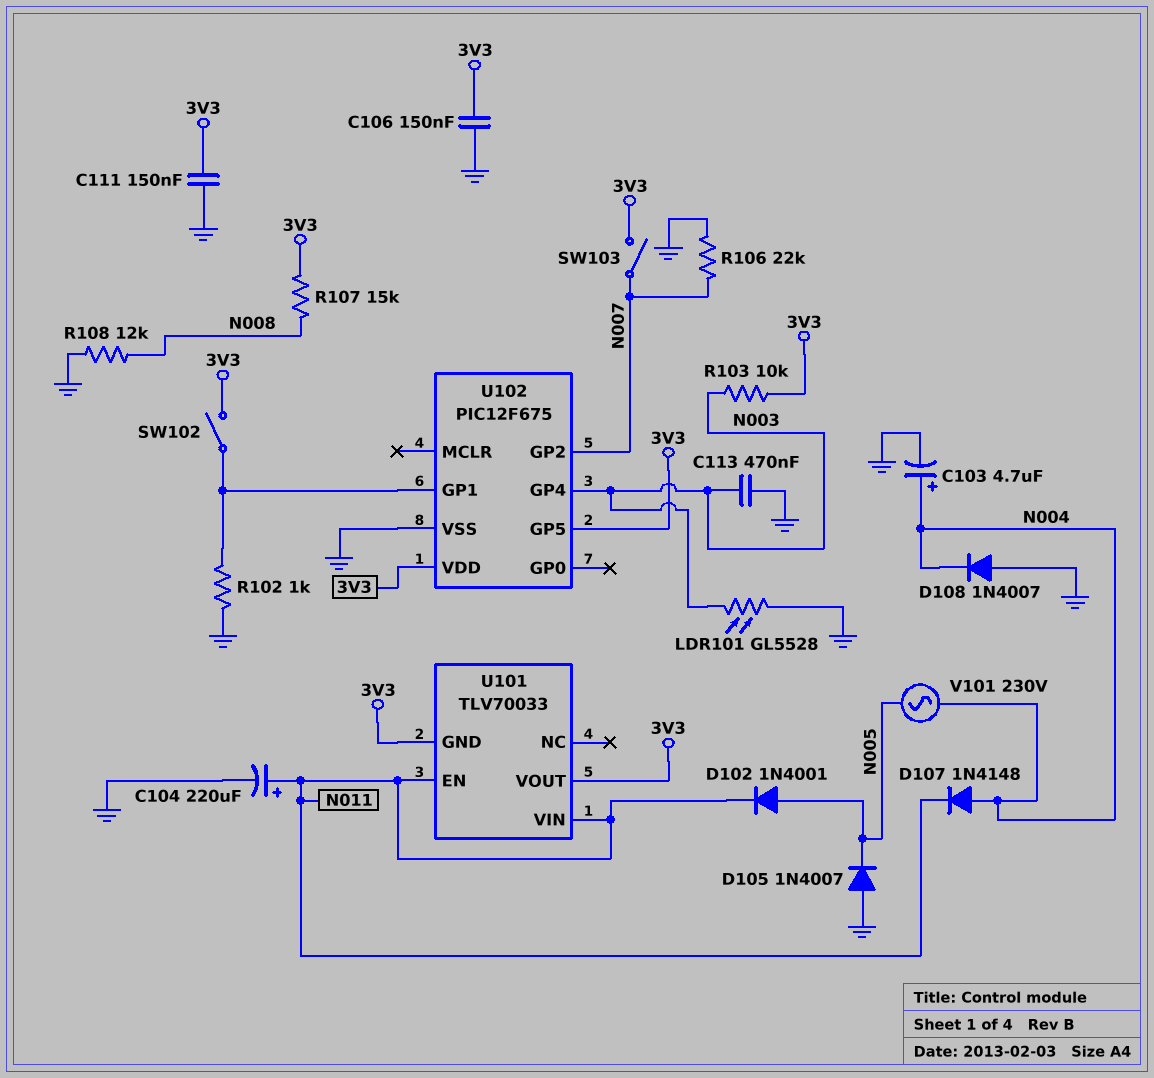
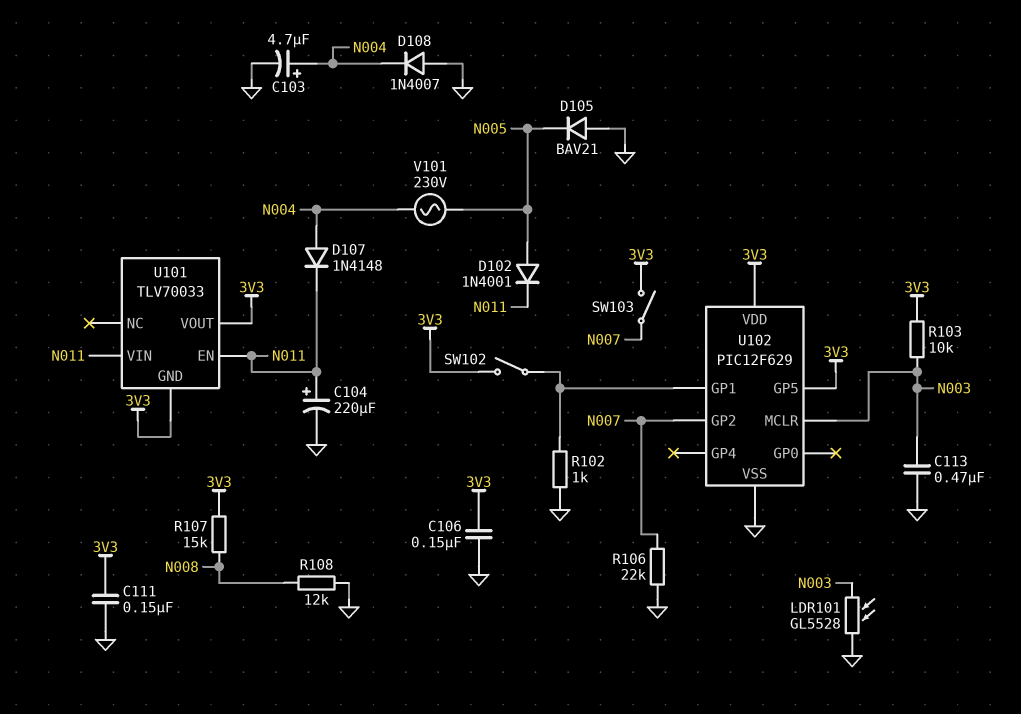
D105: diode 1N4007 (A GND, K N005) -> diode BAV21 (A GND, K N005)
U102: PIC12F675 -> PIC12F629
U102 pin GP4: N003 -> none
U102 pin MCLR: none -> N003

